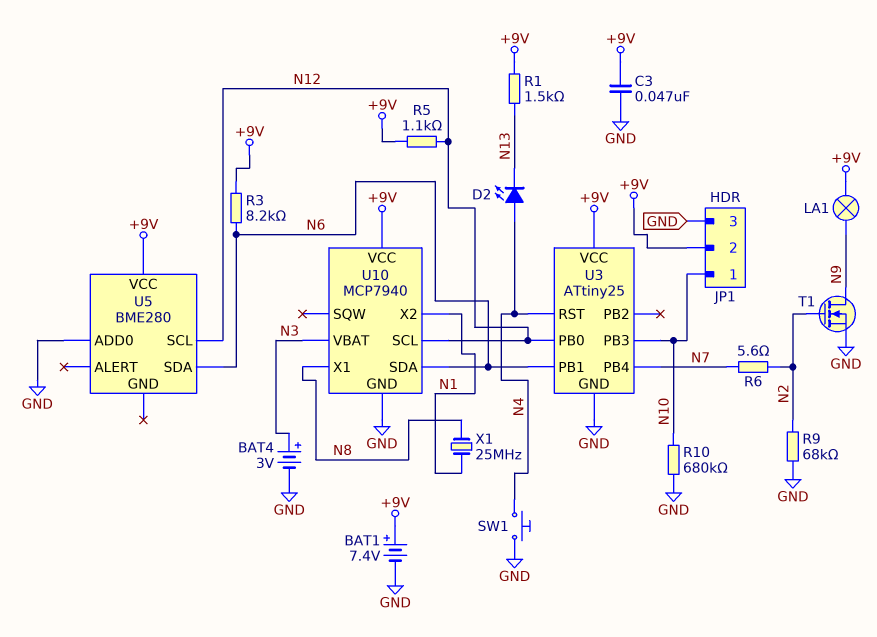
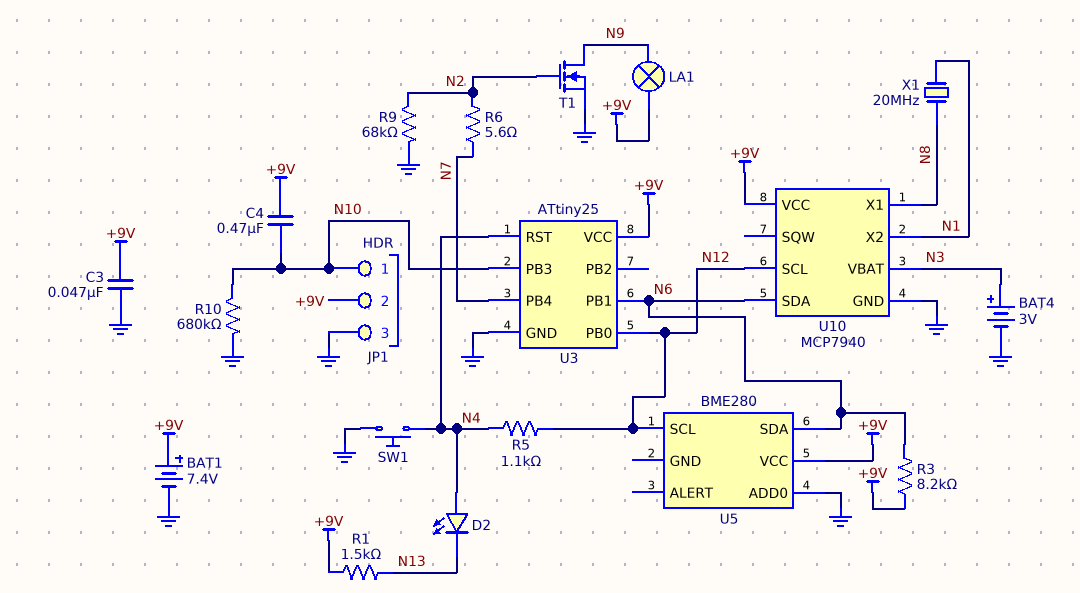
C4: none -> 470nF (+9V, N10)
R5: 1.1k (+9V, N12) -> 1.1k (N4, N12)
X1: 25MHz (N1, N8) -> 20MHz (N1, N8)

